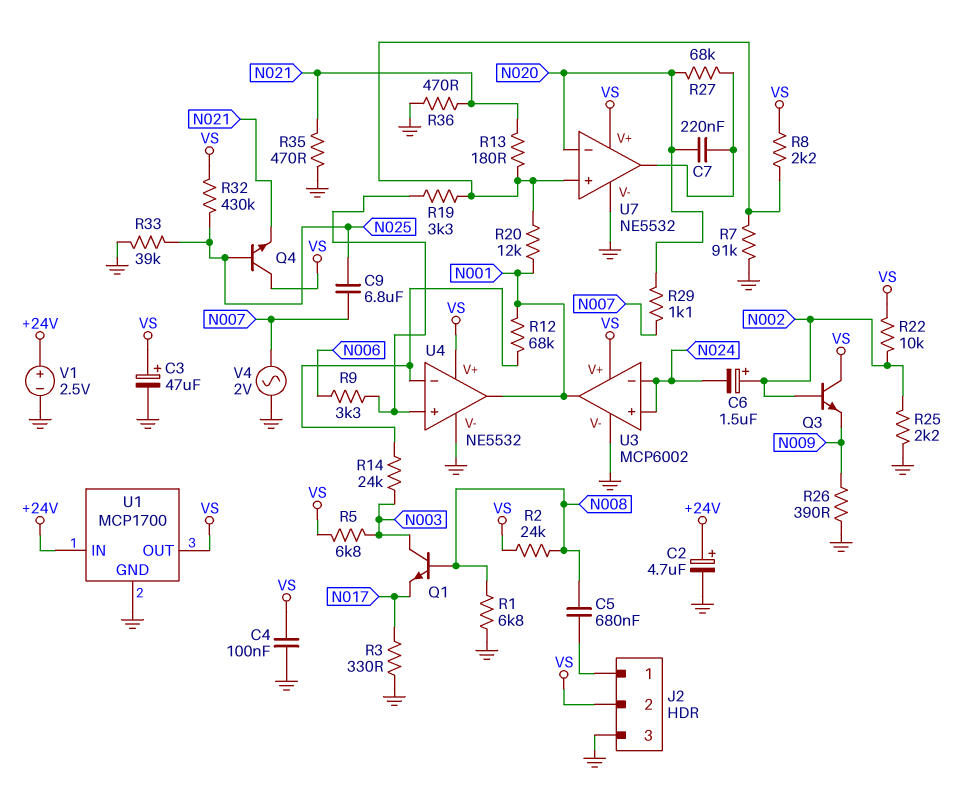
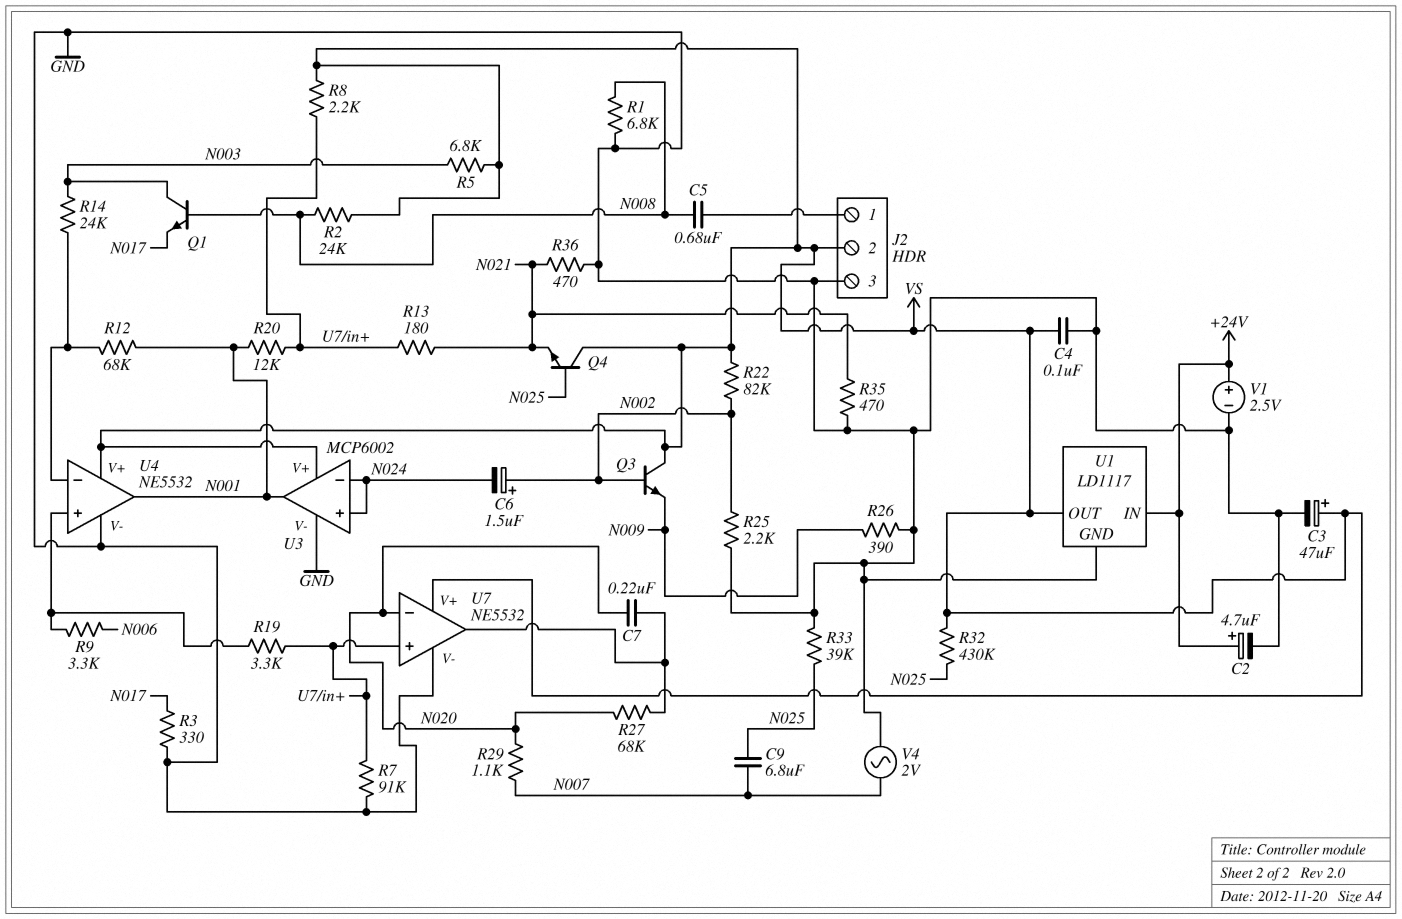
R22: 10k (N002, VS) -> 82k (N002, VS)
U1: MCP1700 -> LD1117

